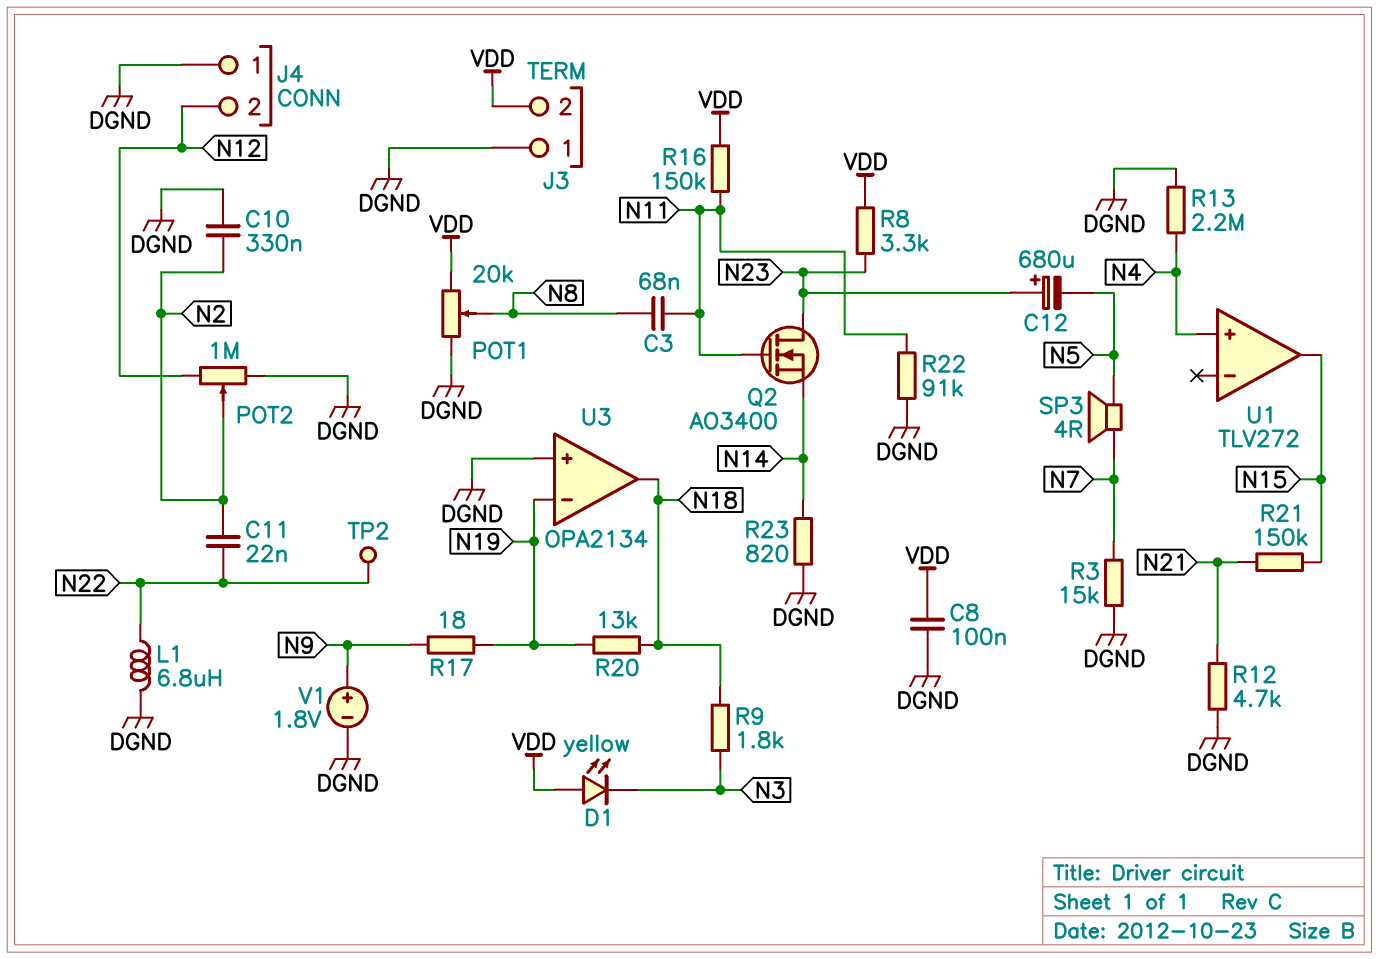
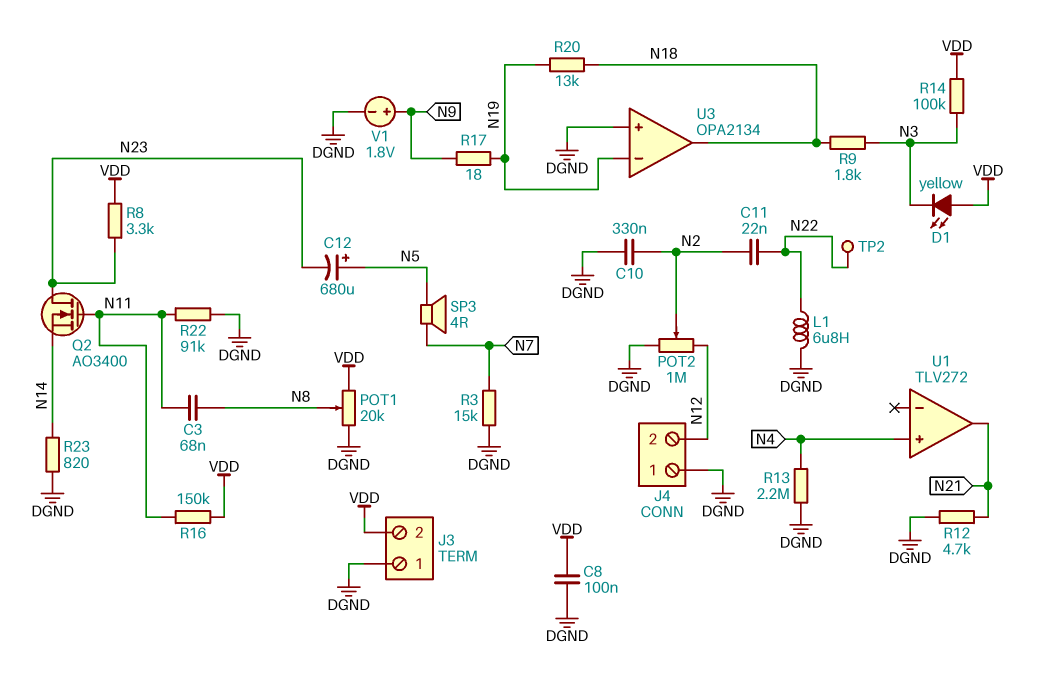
C12: 680uF (plus N23, minus N5) -> 680uF (plus N5, minus N23)
R14: none -> 100k (N3, VDD)
R21: 150k (N15, N21) -> none
U1 pin out: N15 -> N21

